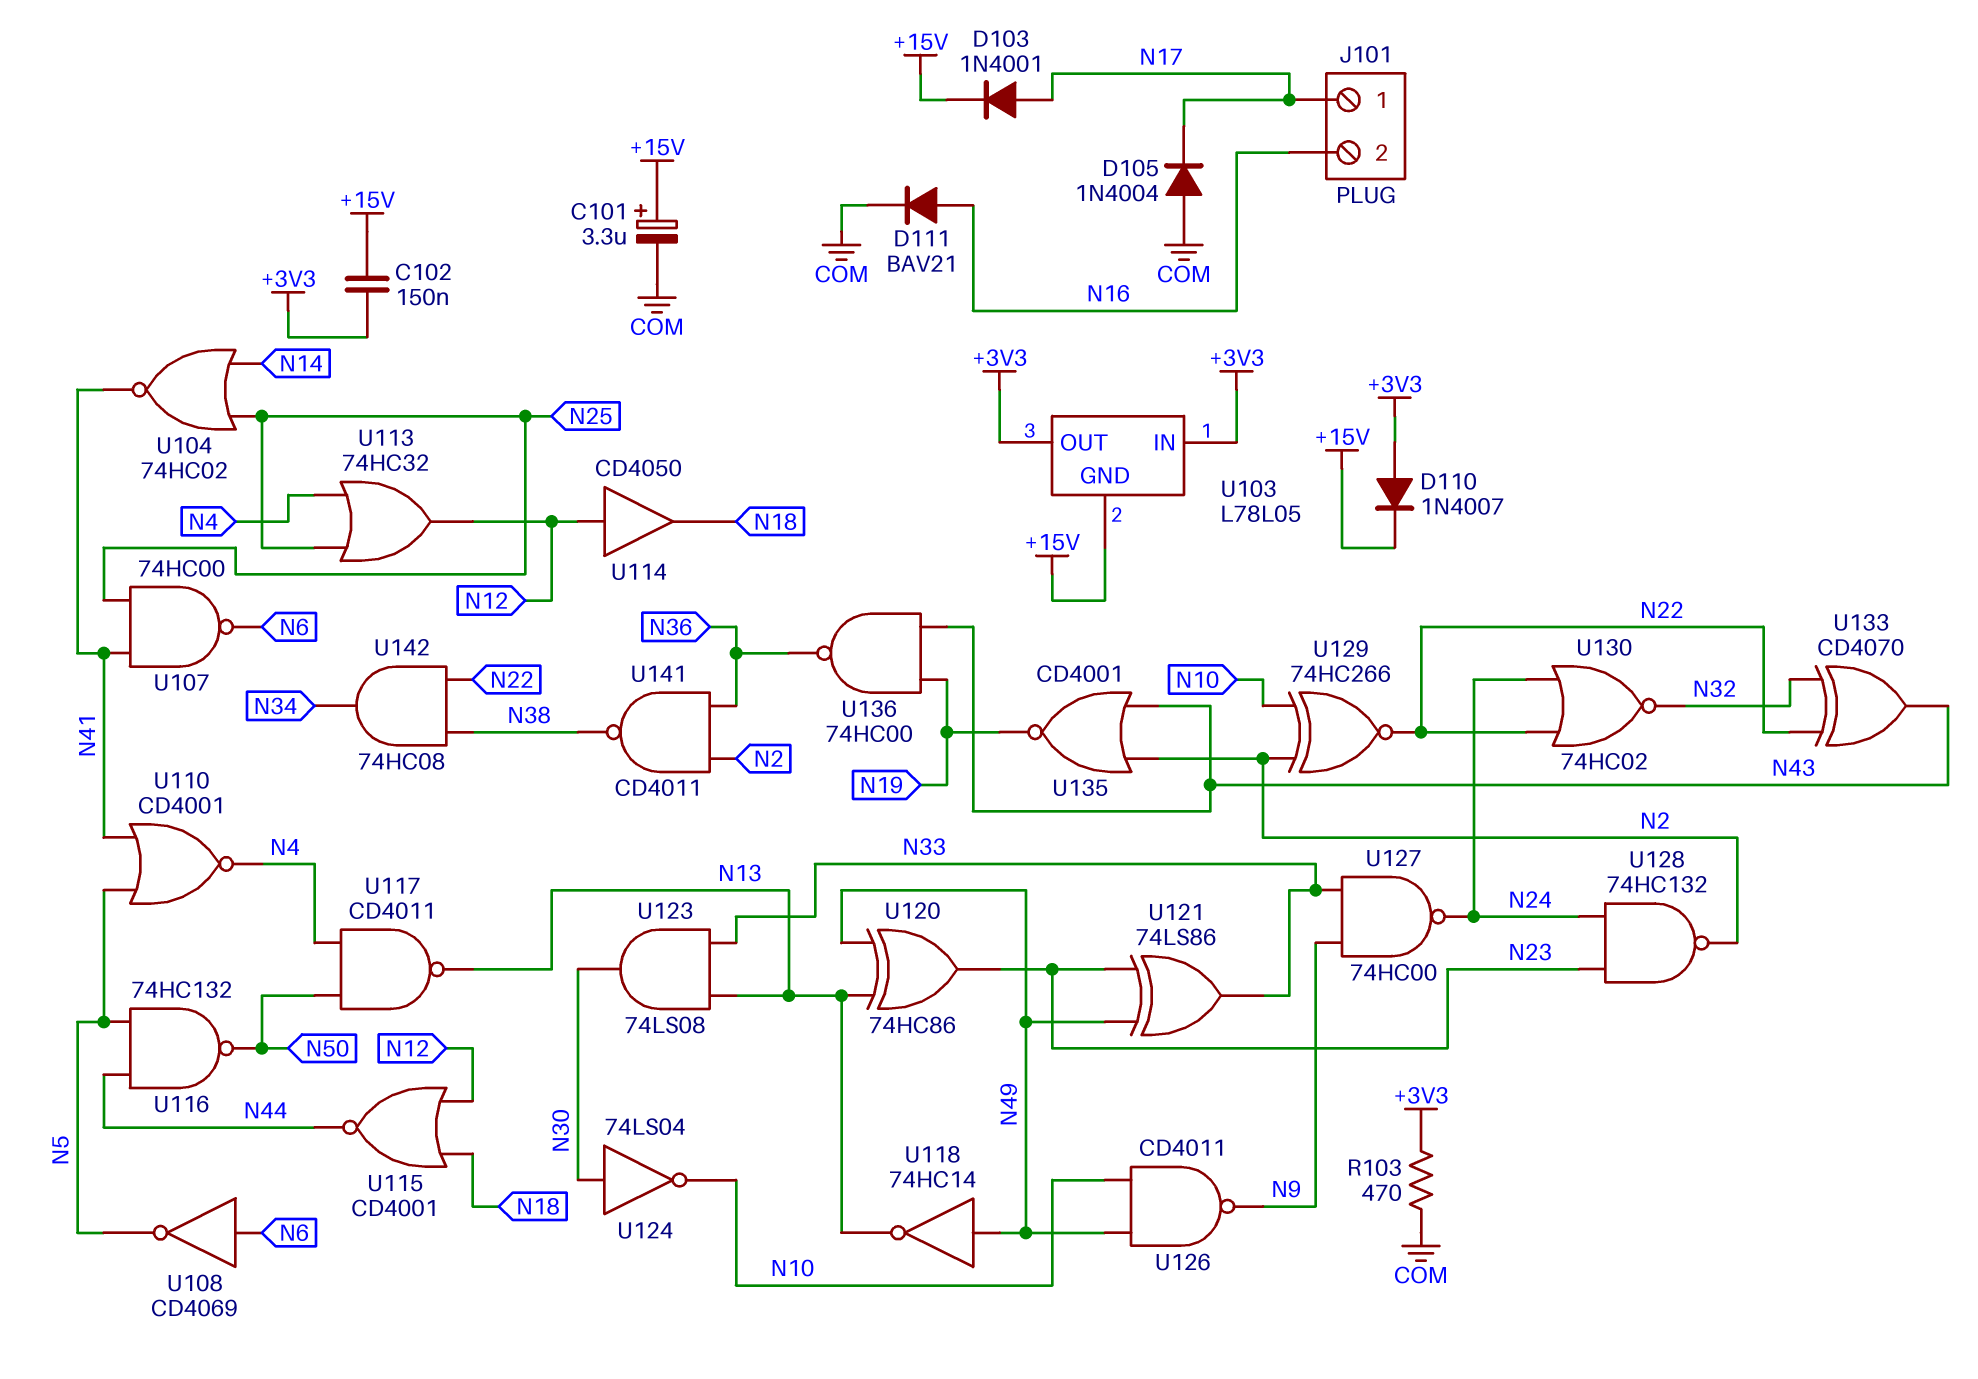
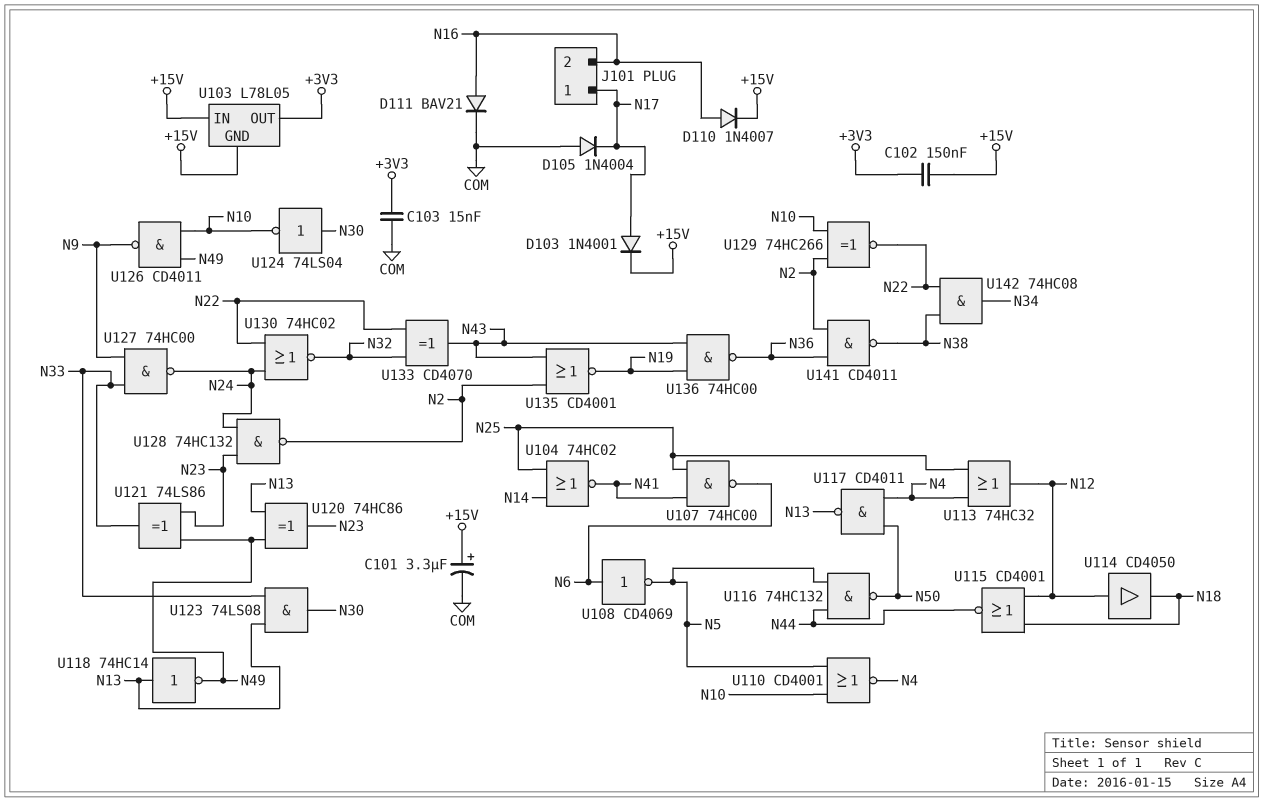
C103: none -> 15nF (+3V3, COM)
D110: diode 1N4007 (A +3V3, K +15V) -> diode 1N4007 (A N16, K +15V)
R103: 470 (+3V3, COM) -> none
U103 pin IN: +3V3 -> +15V
U110: NOR CD4001 (in N5, in N41, out N4) -> NOR CD4001 (in N5, in N10, out N4)
U118: NOT 74HC14 (in N49, out N13) -> NOT 74HC14 (in N13, out N49)

